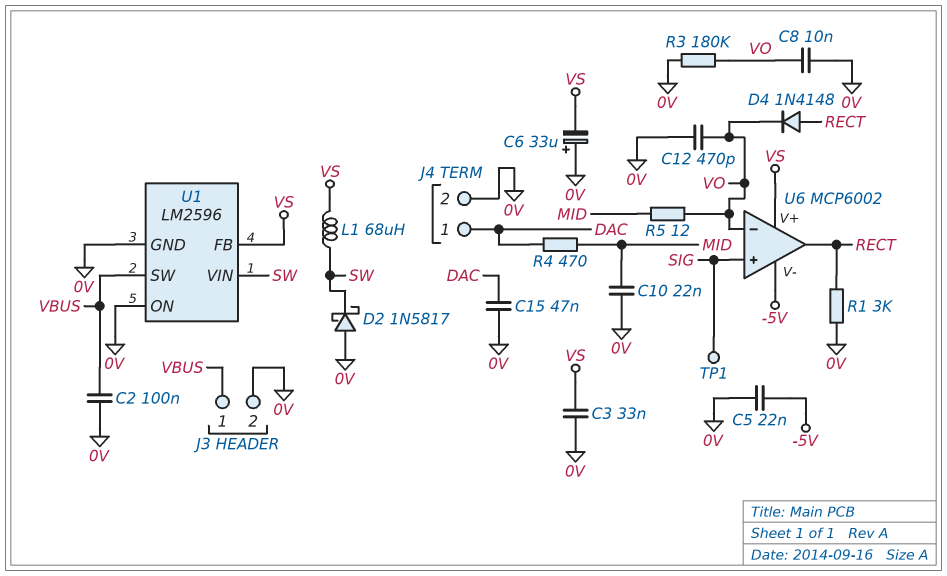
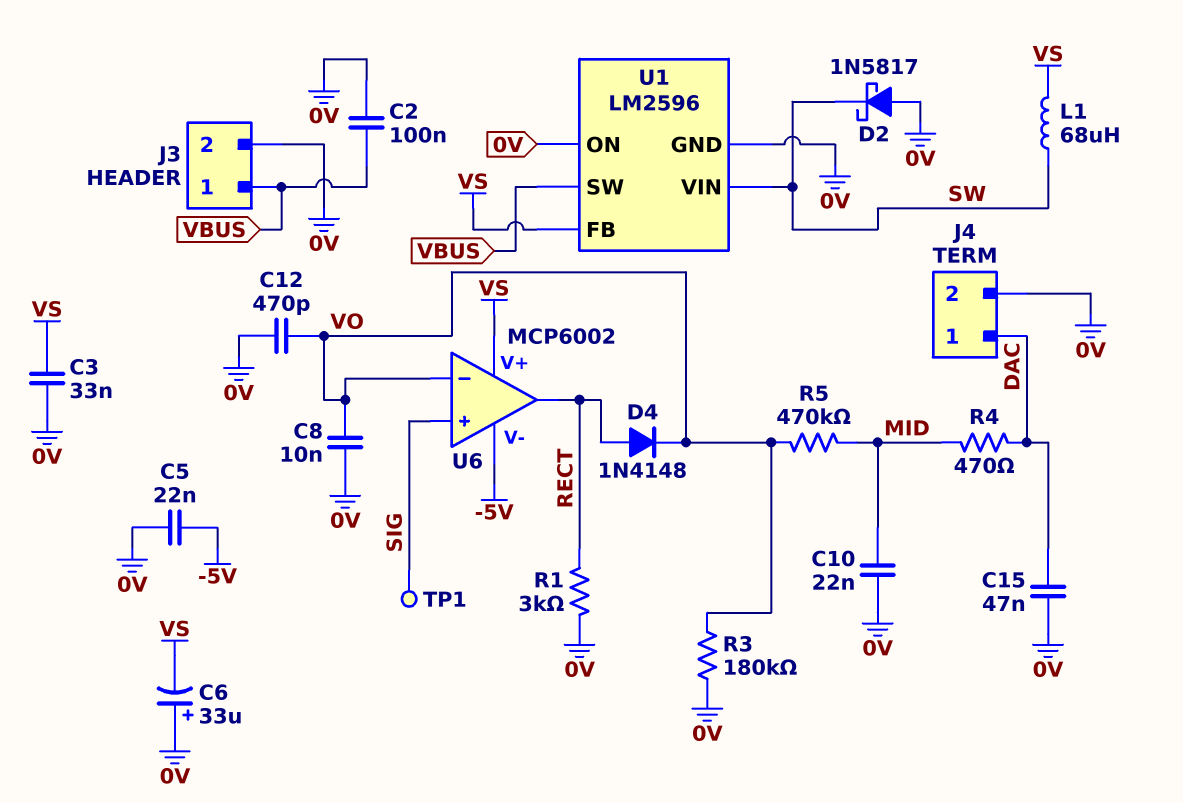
R5: 12 (MID, VO) -> 470k (MID, VO)

